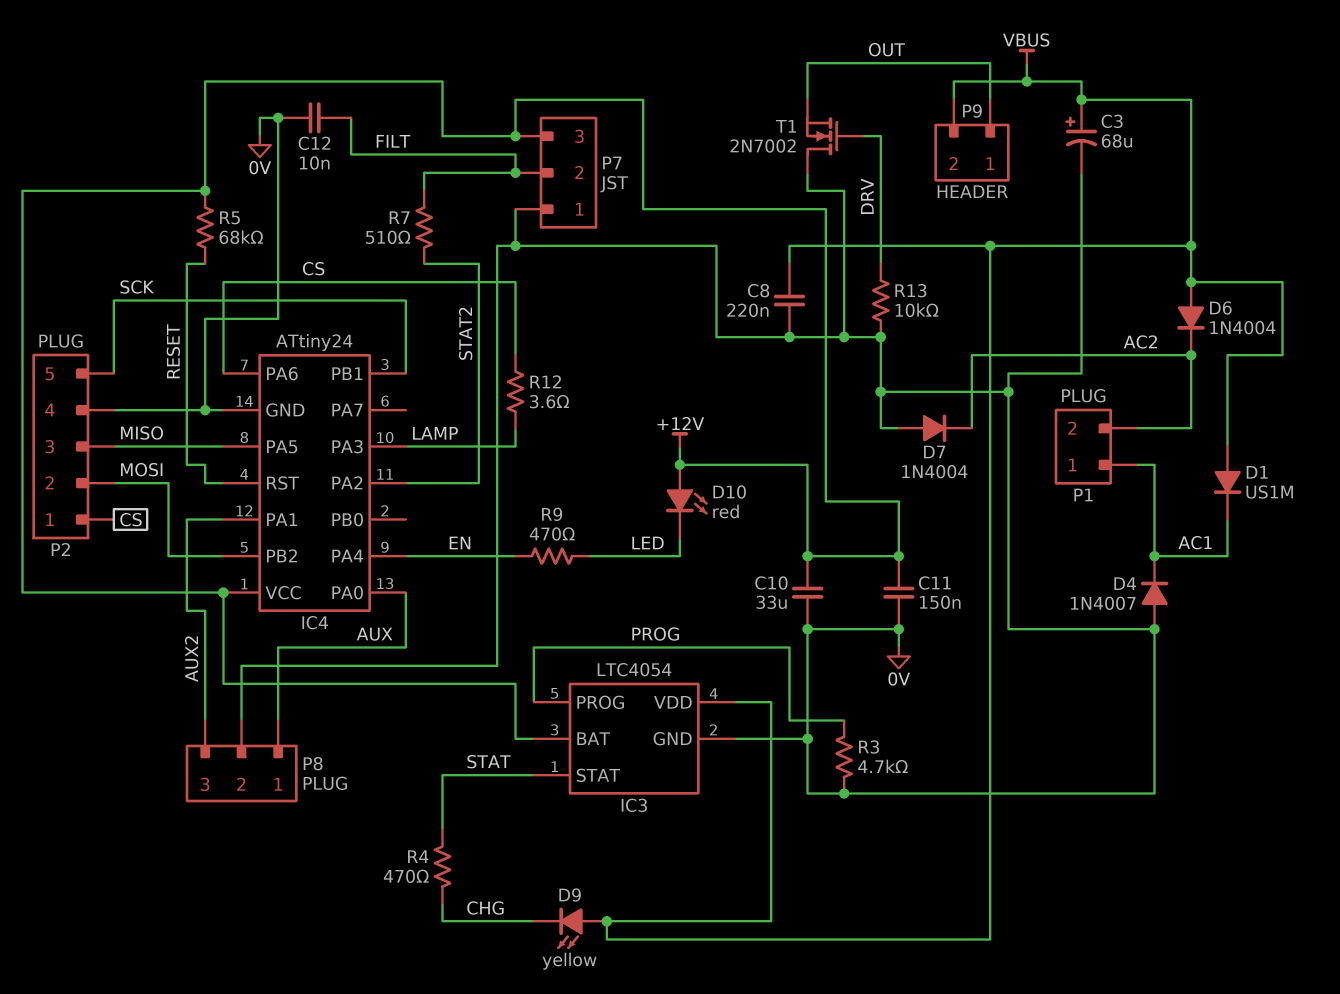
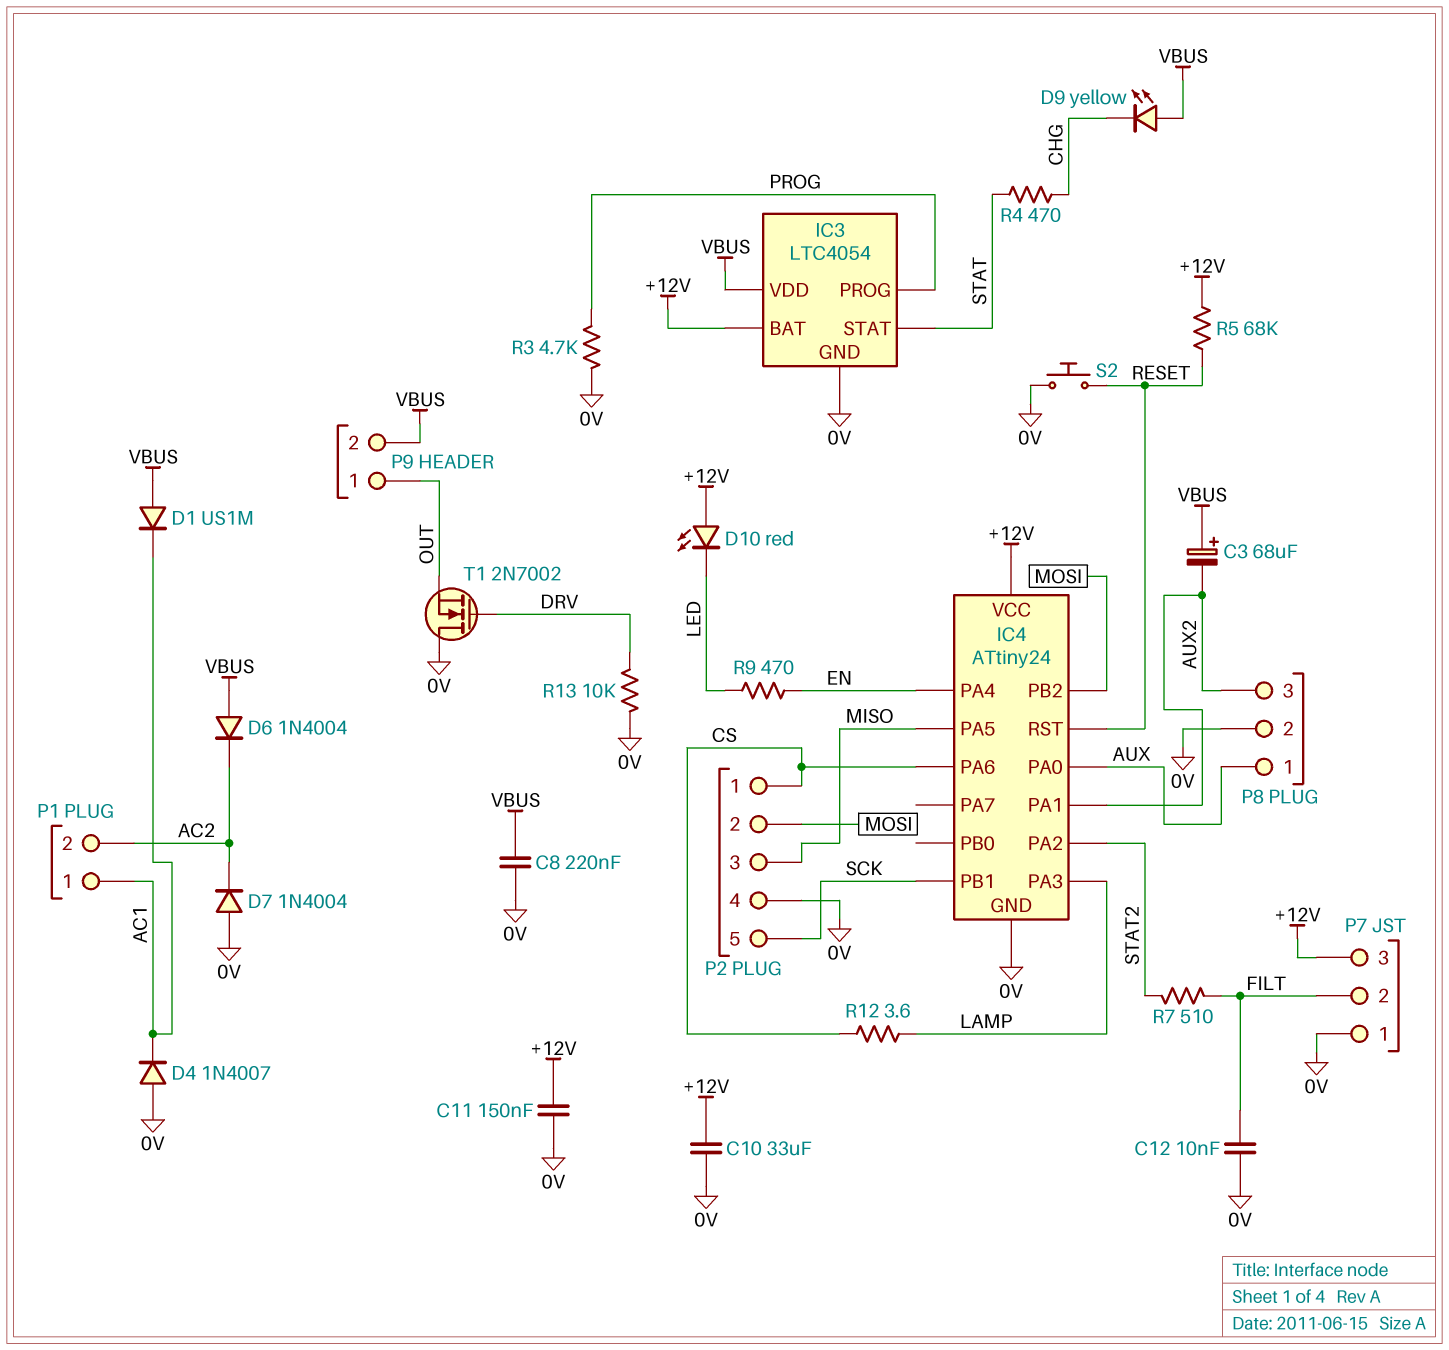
C3: 68uF (plus VBUS, minus 0V) -> 68uF (plus VBUS, minus AUX2)
S2: none -> button (0V, RESET)

